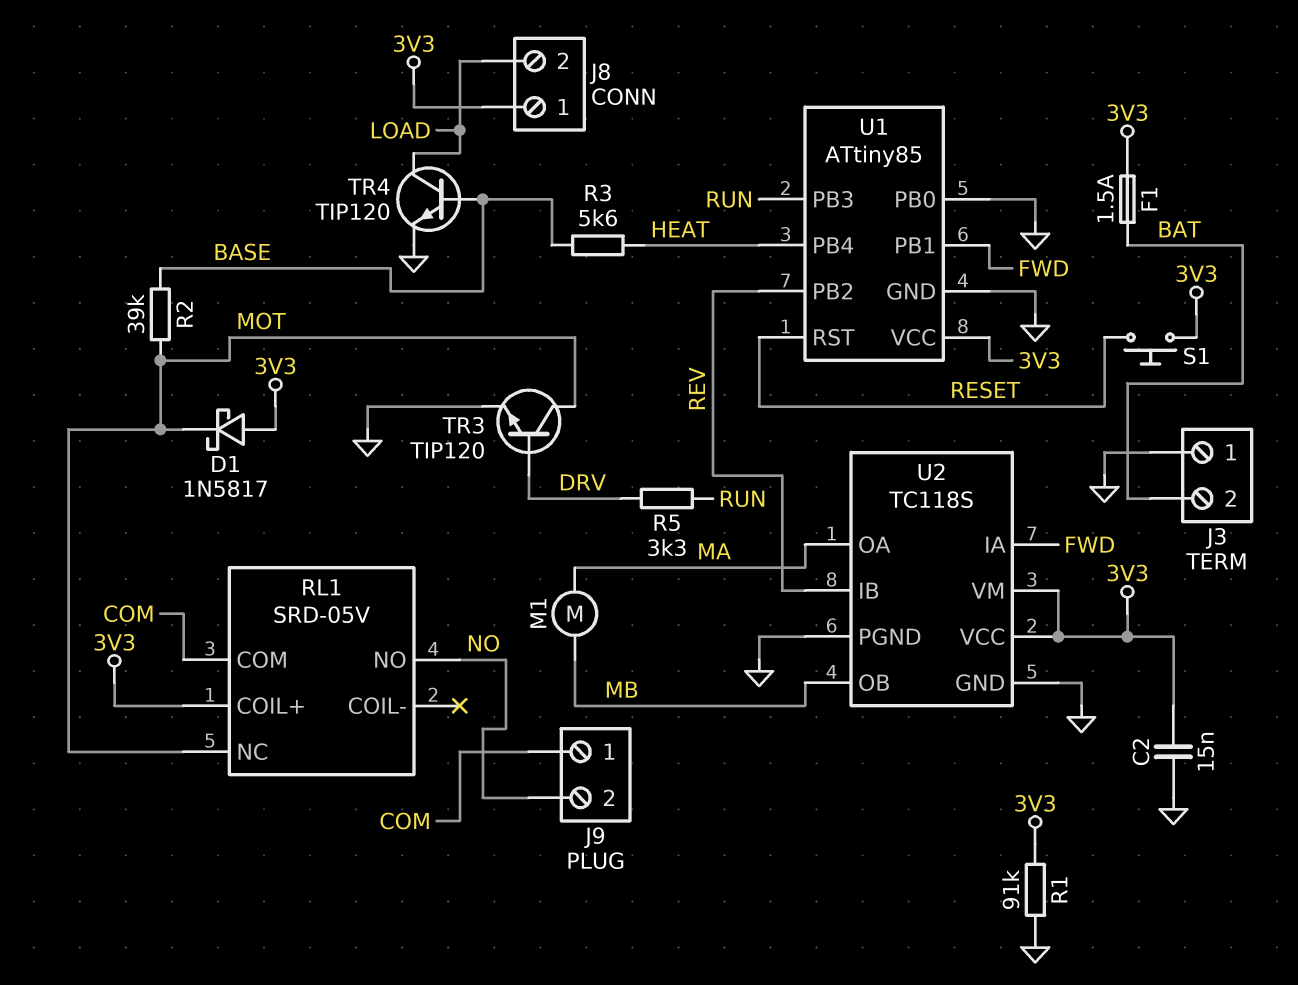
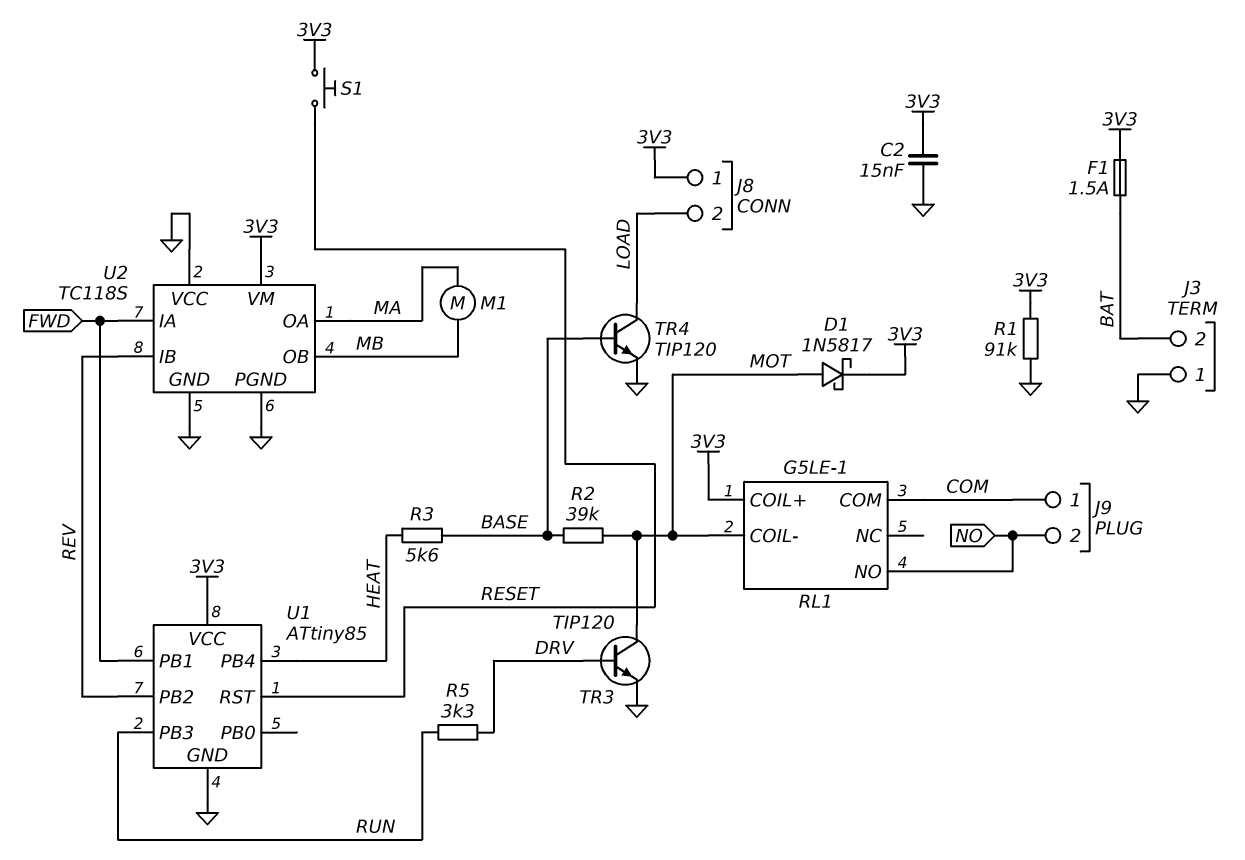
D1: schottky 1N5817 (A 3V3, K MOT) -> schottky 1N5817 (A MOT, K 3V3)
RL1: SRD-05V -> G5LE-1
RL1 pin COIL-: none -> MOT
RL1 pin NC: MOT -> none
U1 pin PB0: GND -> none
U2 pin VCC: 3V3 -> GND

